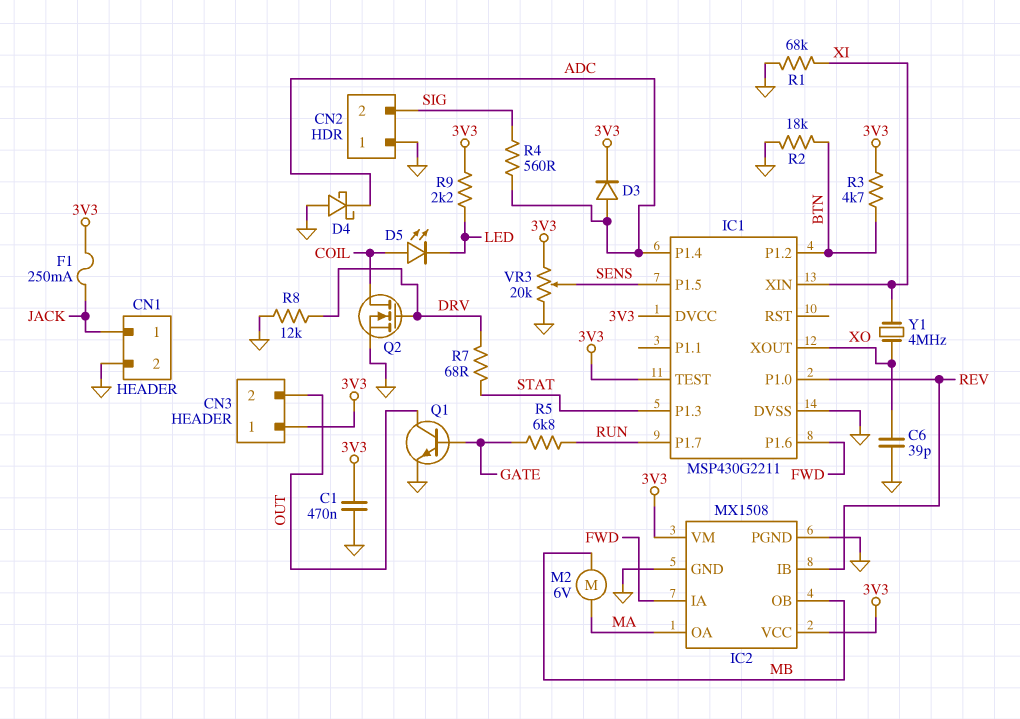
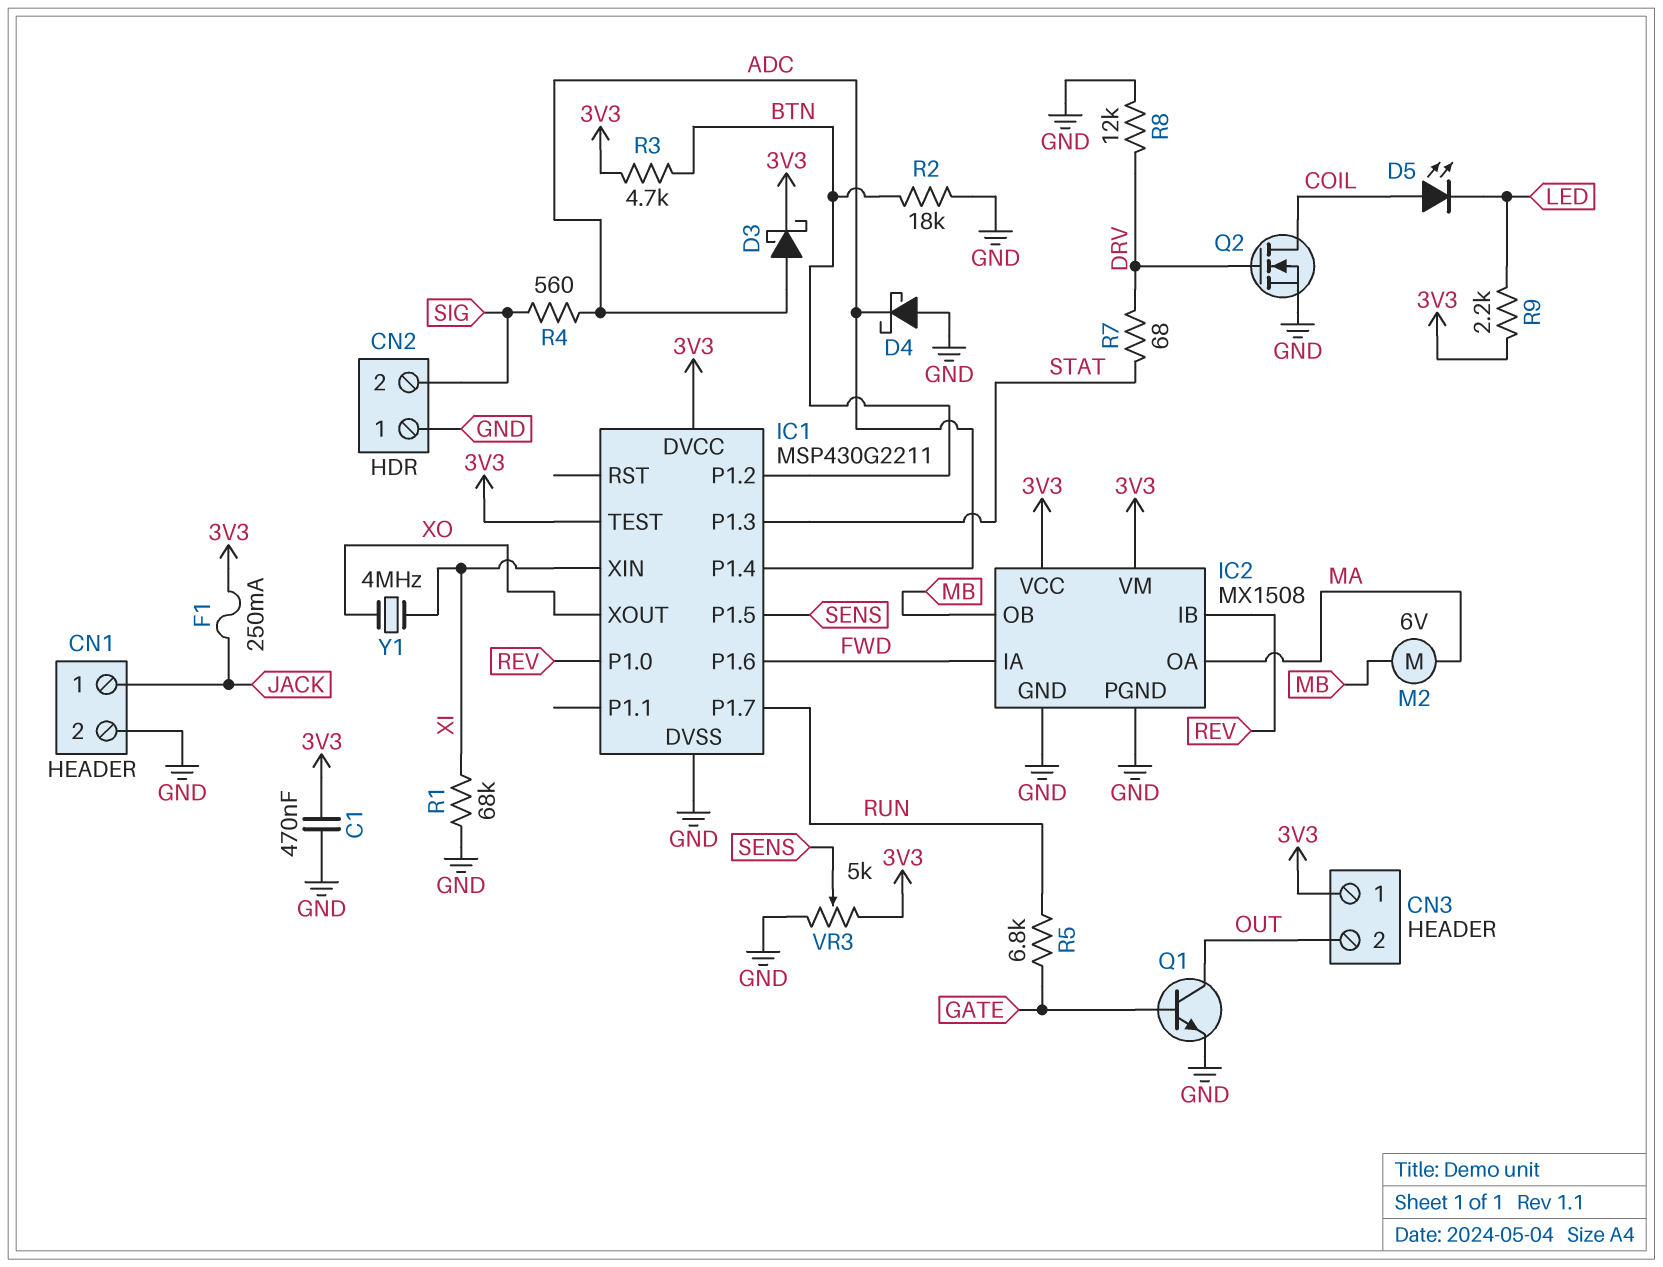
C6: 39pF (GND, XO) -> none
D3: diode (A ADC, K 3V3) -> schottky (A ADC, K 3V3)
VR3: 20k (3V3, GND, wiper SENS) -> 5k (3V3, GND, wiper SENS)

